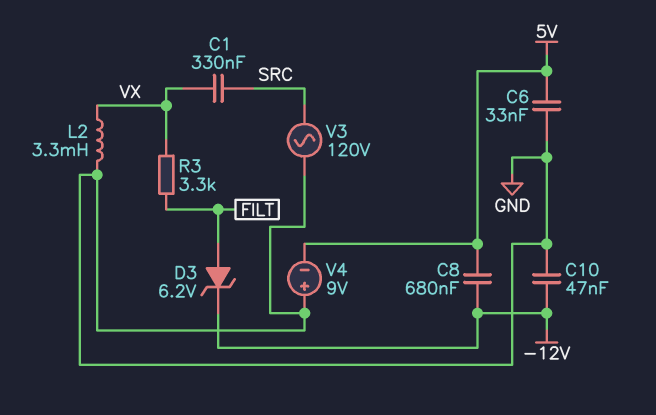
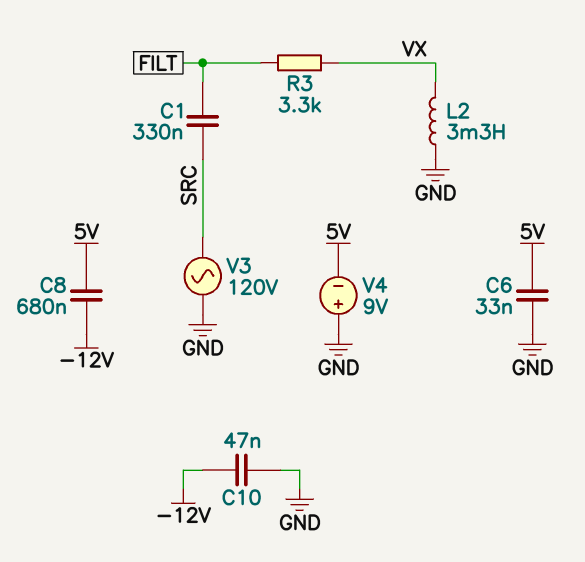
C1: 330nF (SRC, VX) -> 330nF (FILT, SRC)
D3: zener 6.2V (A FILT, K -12V) -> none

